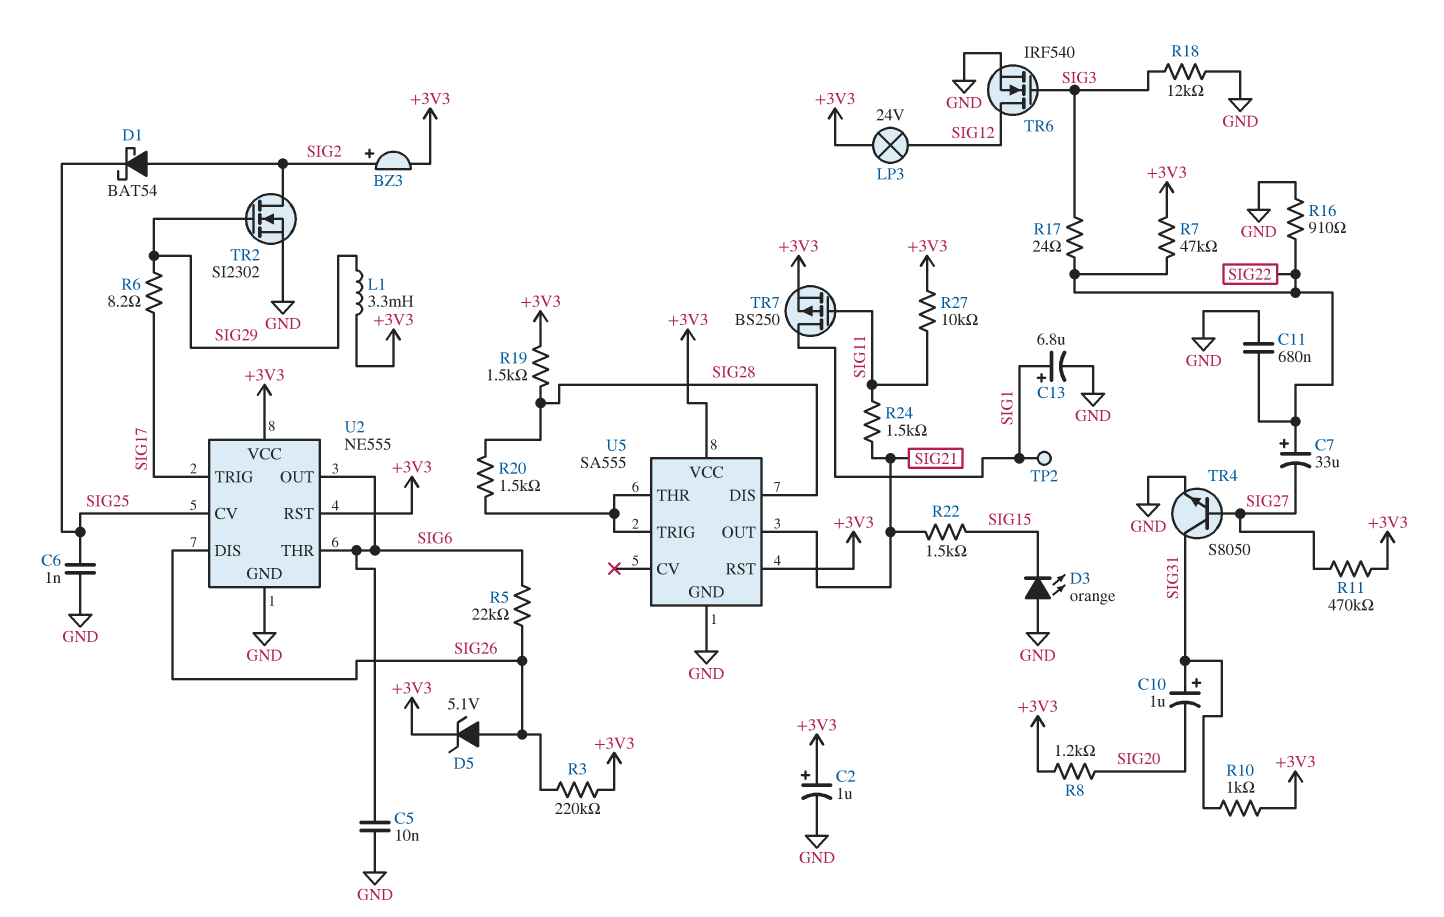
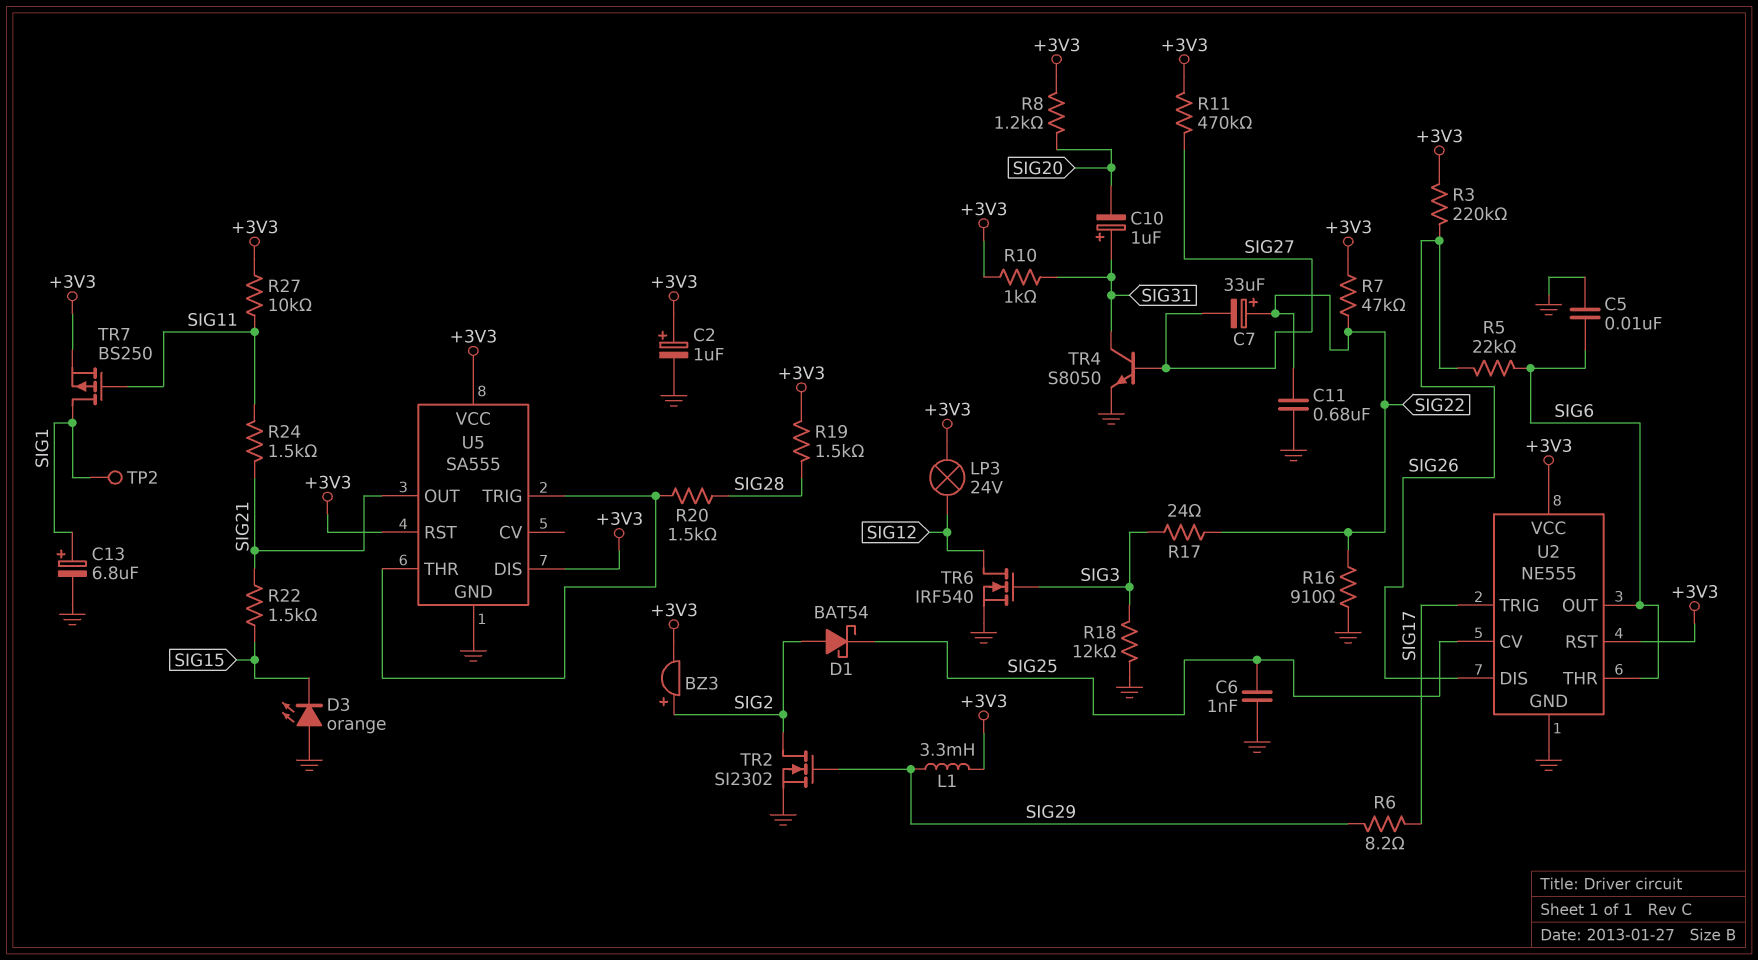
D5: zener 5.1V (A SIG26, K +3V3) -> none
U5 pin DIS: SIG28 -> +3V3

